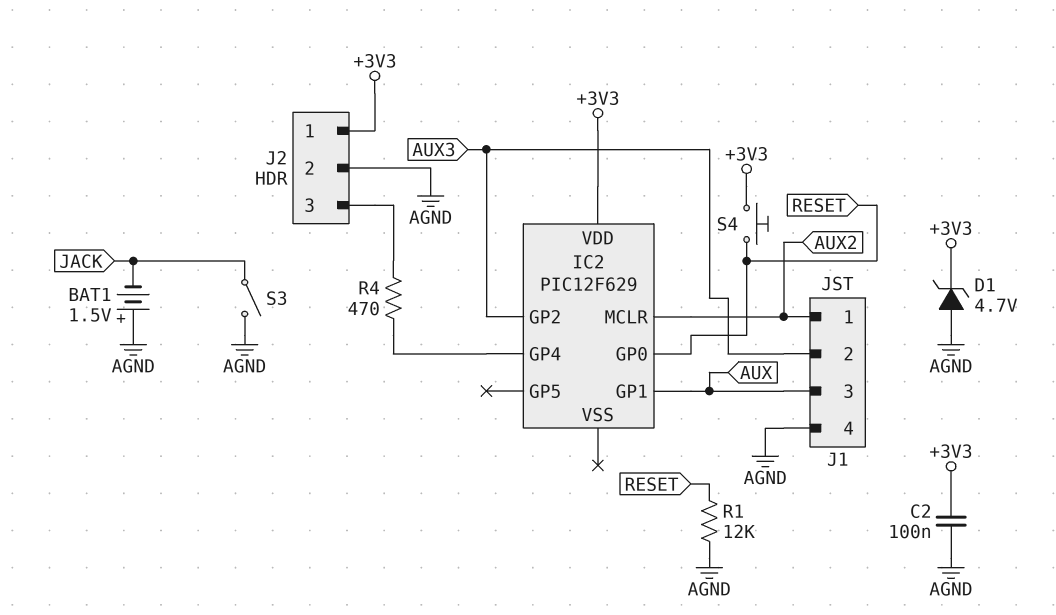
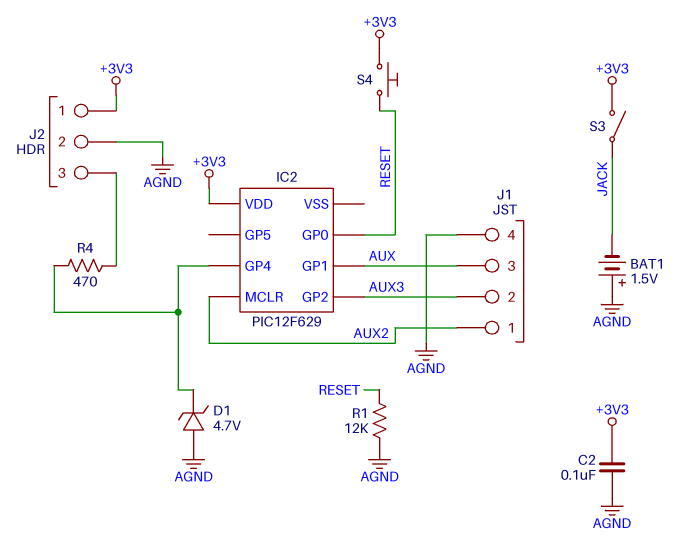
D1: zener 4.7V (A AGND, K +3V3) -> zener 4.7V (A AGND, K IC2/GP4)
S3: switch (AGND, JACK) -> switch (+3V3, JACK)

